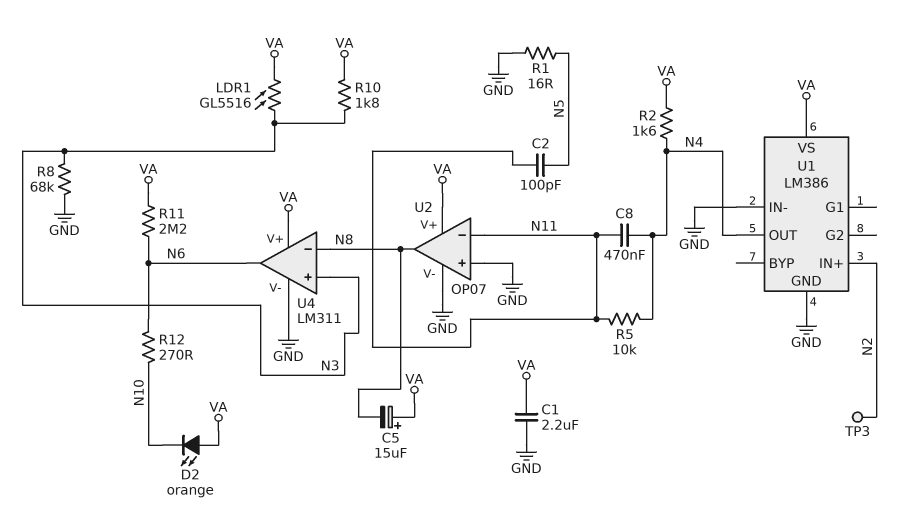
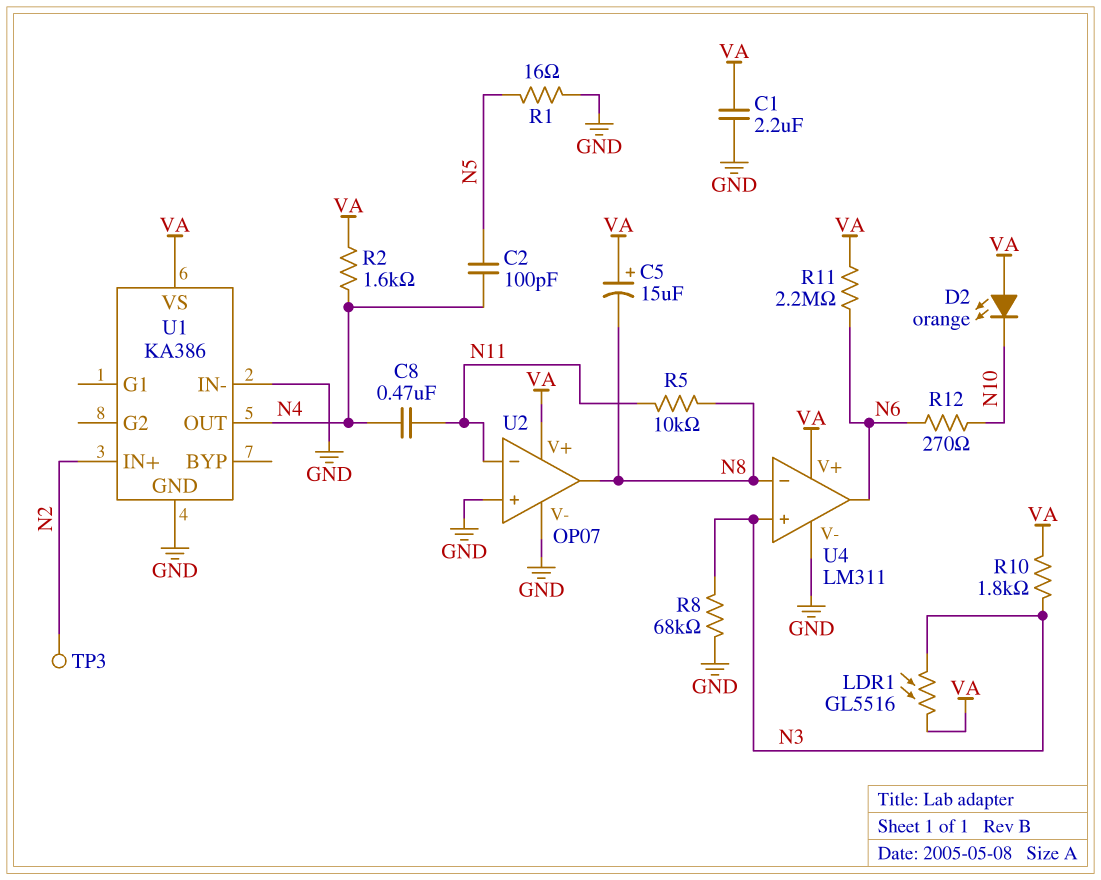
C2: 100pF (N5, N11) -> 100pF (N4, N5)
R5: 10k (N4, N11) -> 10k (N8, N11)
U1: LM386 -> KA386

